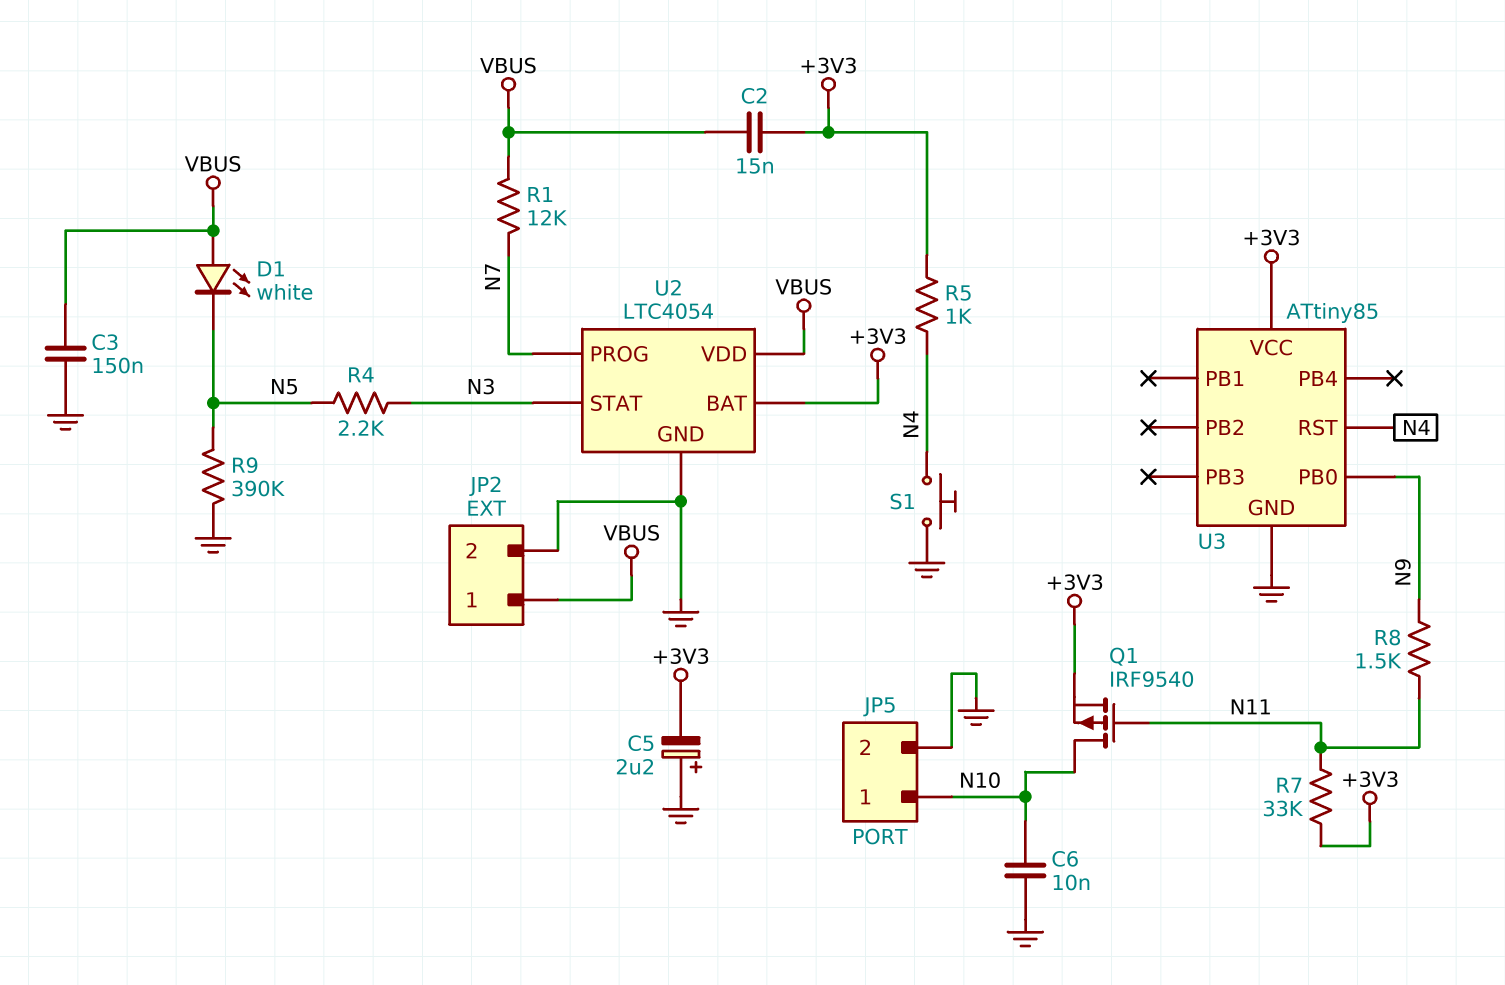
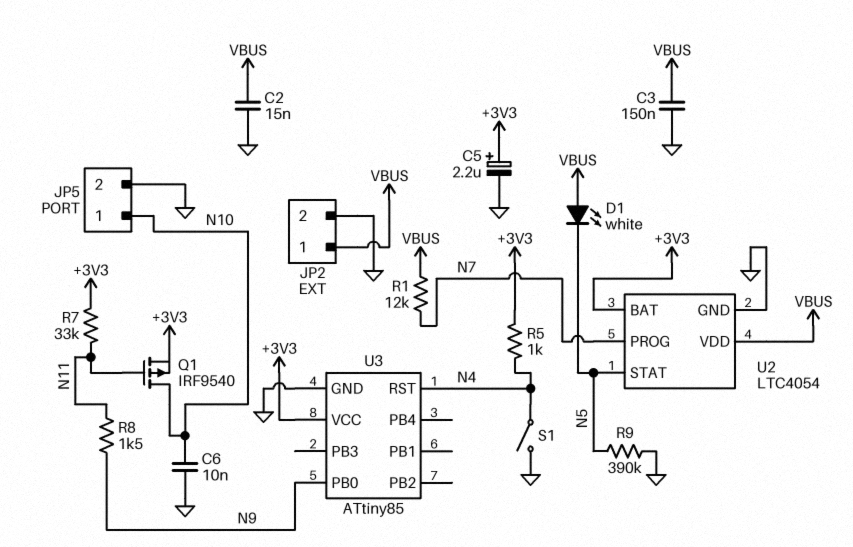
C2: 15nF (+3V3, VBUS) -> 15nF (GND, VBUS)
C5: 2.2uF (plus GND, minus +3V3) -> 2.2uF (plus +3V3, minus GND)
R4: 2.2k (N3, N5) -> none
S1: button (GND, N4) -> switch (GND, N4)
U2 pin STAT: N3 -> N5

